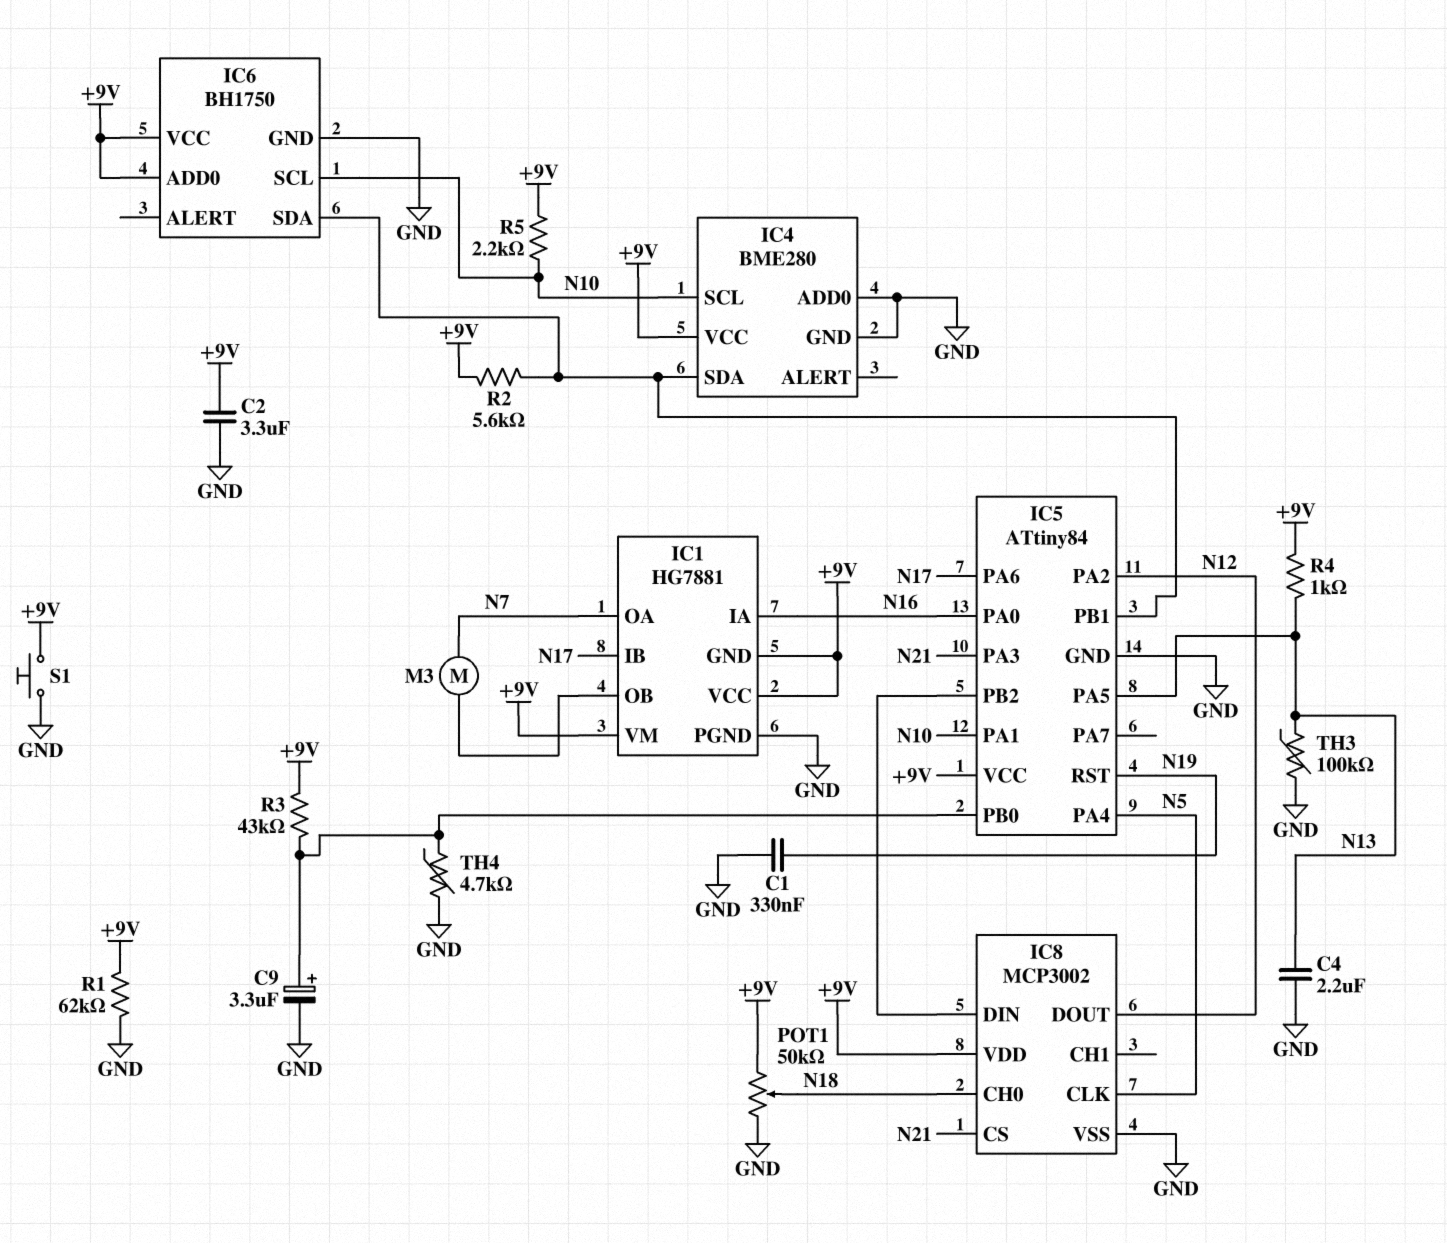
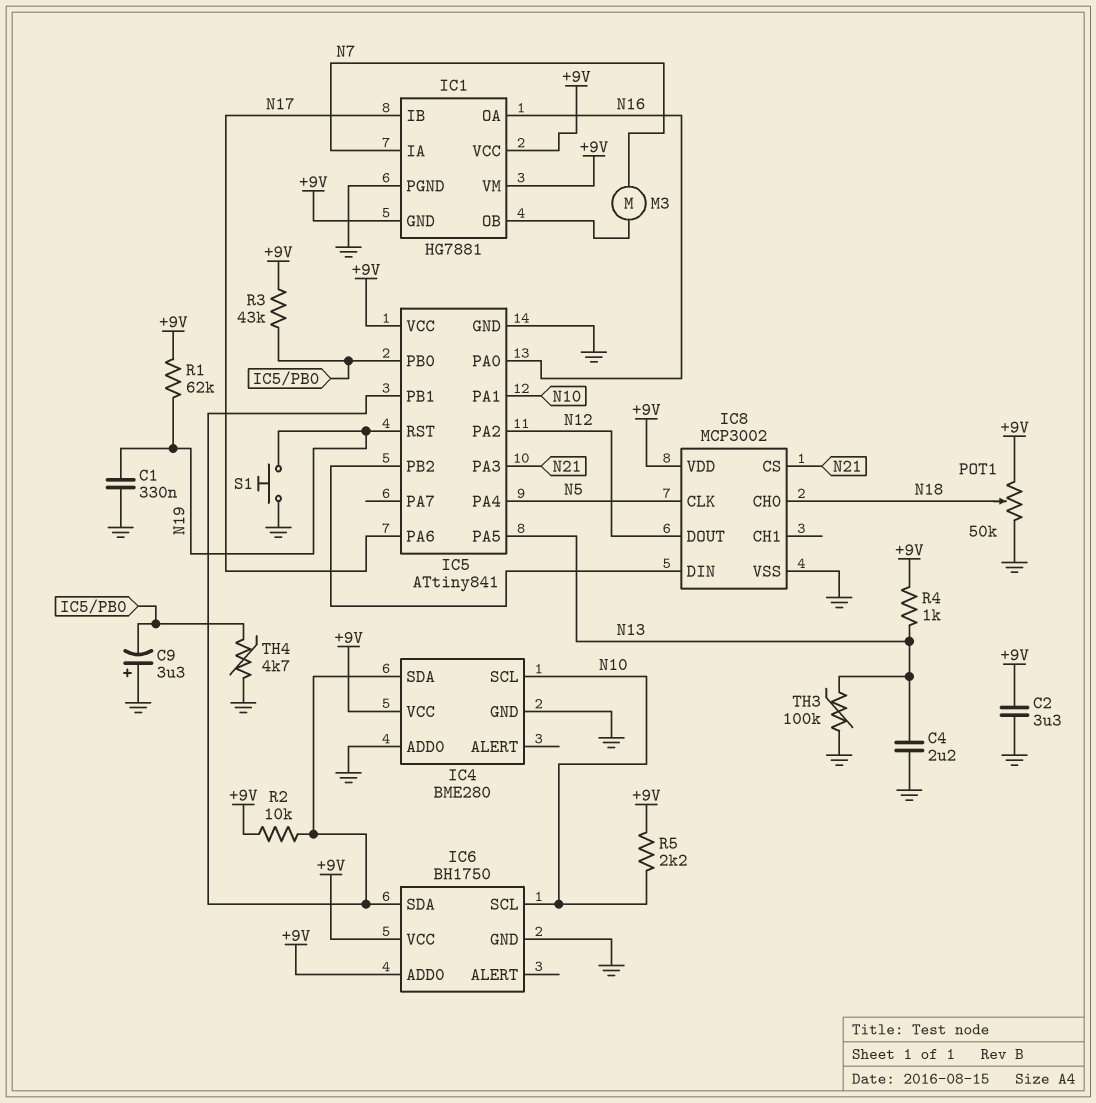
C9: 3.3uF (plus IC5/PB0, minus GND) -> 3.3uF (plus GND, minus IC5/PB0)
IC1 pin IA: N16 -> N7
IC1 pin OA: N7 -> N16
IC5: ATtiny84 -> ATtiny841
R1: 62k (+9V, GND) -> 62k (+9V, N19)
R2: 5.6k (+9V, IC4/SDA) -> 10k (+9V, IC4/SDA)
S1: button (+9V, GND) -> button (GND, N19)

